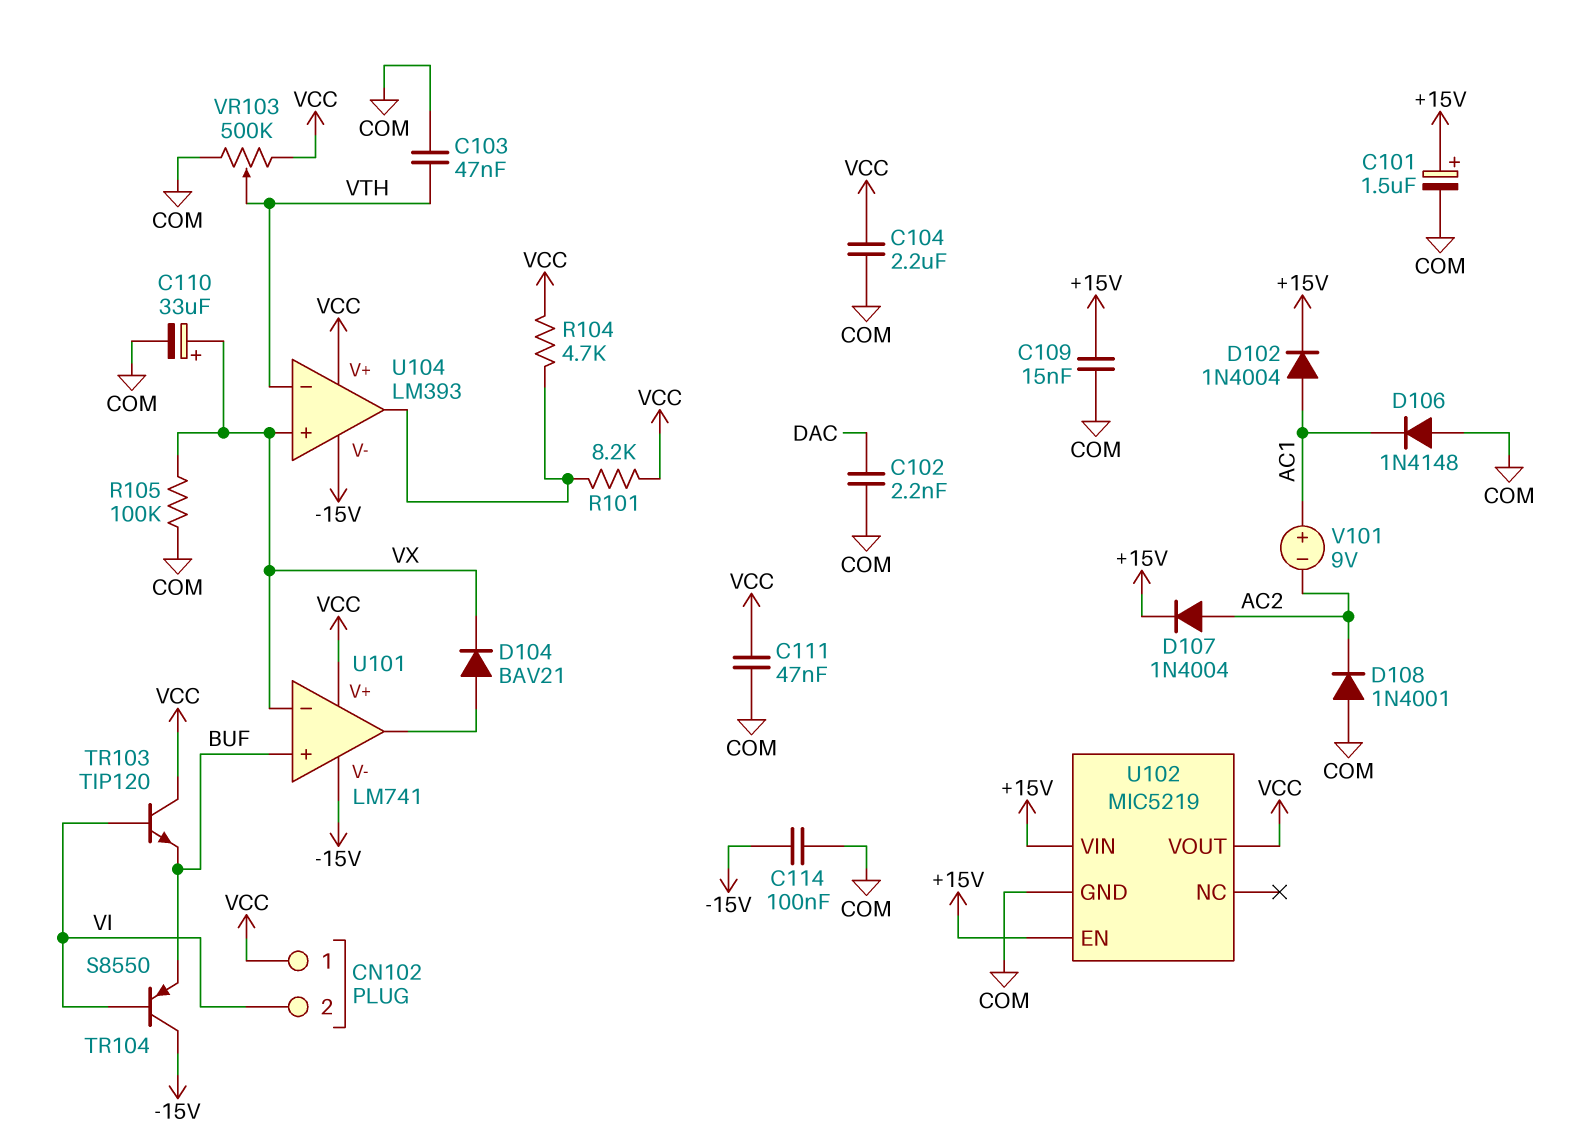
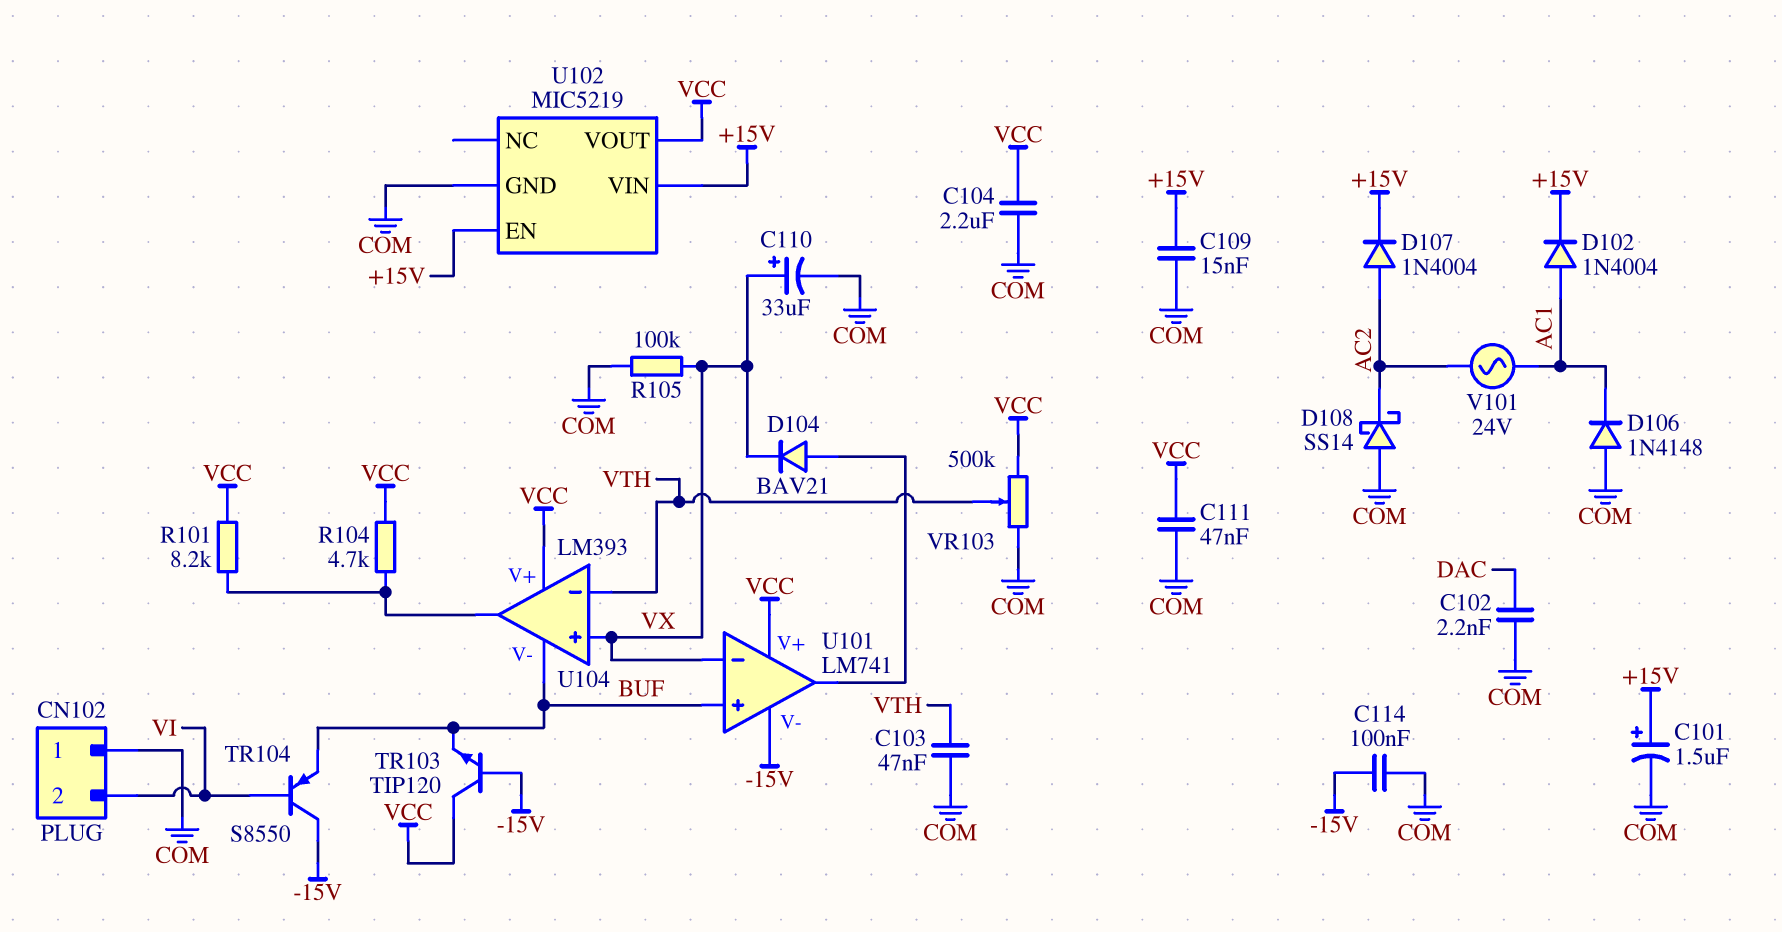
CN102 pin 1: VCC -> COM
D108: diode 1N4001 (A COM, K AC2) -> schottky SS14 (A COM, K AC2)
TR103: NPN TIP120 (B VI, C VCC, E BUF) -> NPN TIP120 (B -15V, C VCC, E BUF)
U104 pin V-: -15V -> BUF
V101: 9V (plus AC1, minus AC2) -> AC 24V (AC1, AC2)

